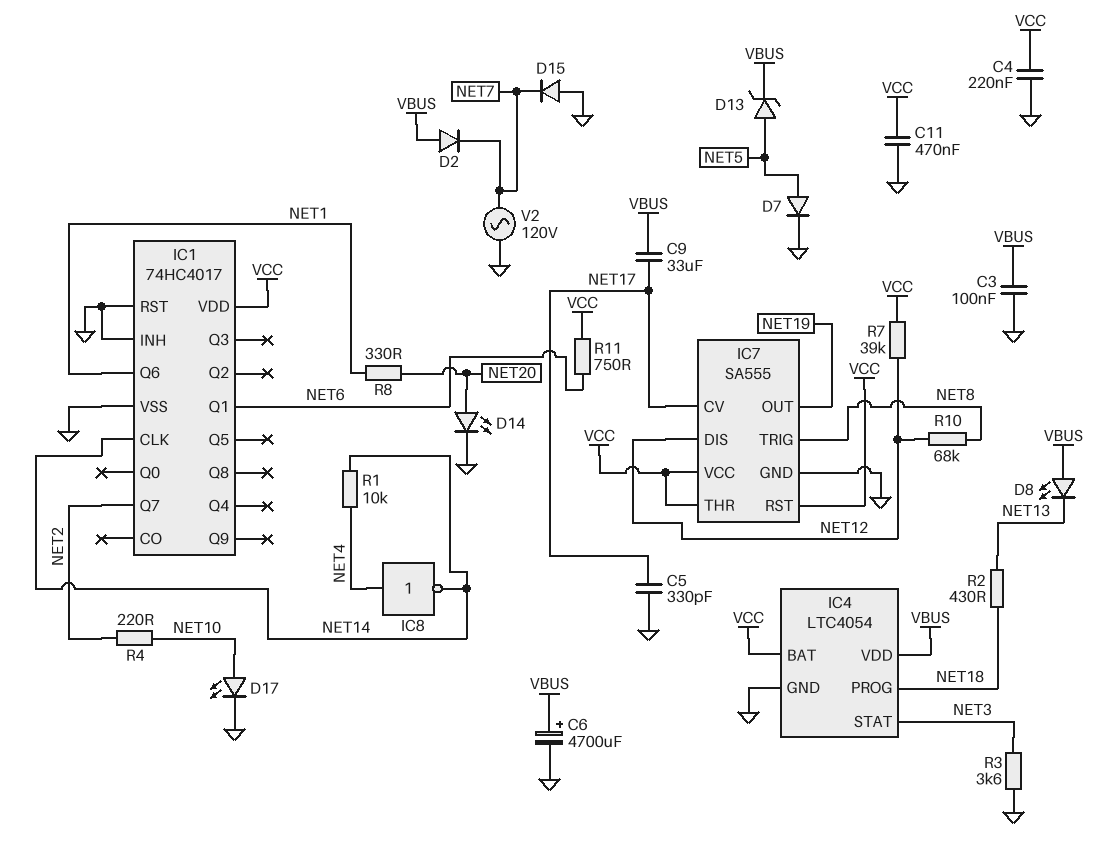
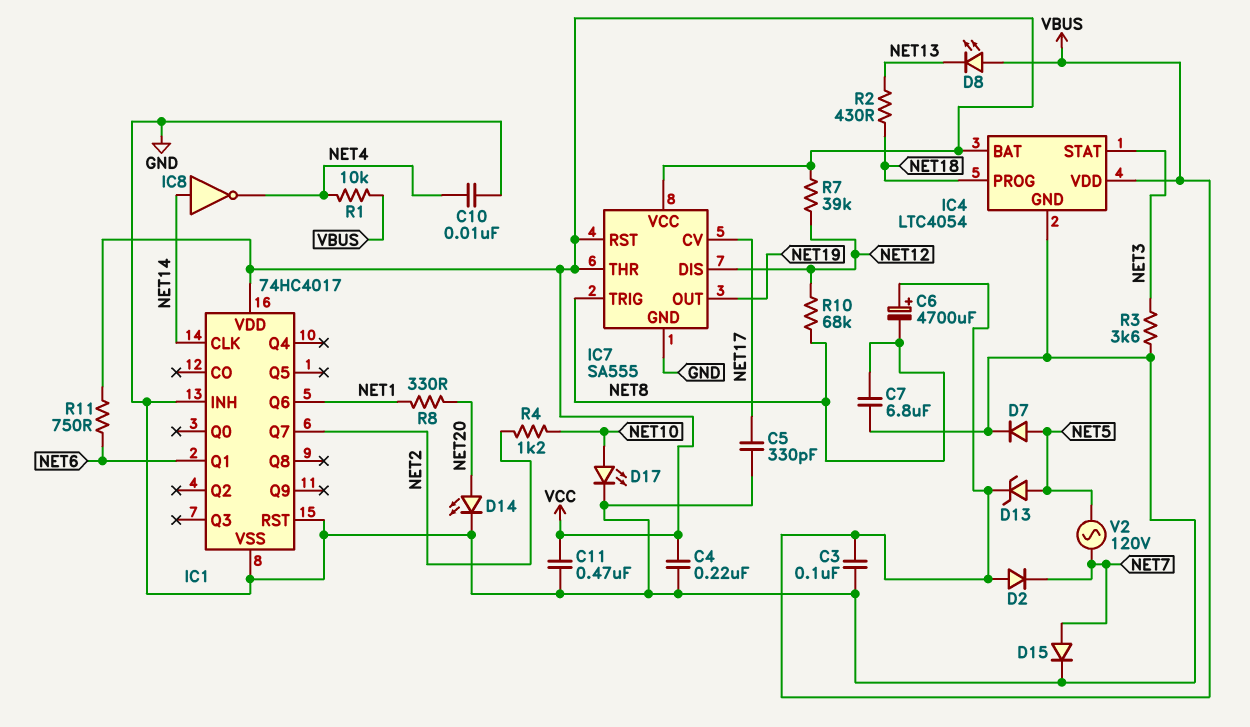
C6: 4700uF (plus VBUS, minus GND) -> 4700uF (plus VBUS, minus NET8)
C7: none -> 6.8uF (GND, NET8)
C9: 33uF (NET17, VBUS) -> none
C10: none -> 10nF (GND, NET4)
D15: diode (A GND, K NET7) -> diode (A NET7, K GND)
IC8: NOT (in NET4, out NET14) -> NOT (in NET14, out NET4)
R1: 10k (NET4, NET14) -> 10k (NET4, VBUS)
R4: 220 (NET2, NET10) -> 1.2k (NET2, NET10)
V2: AC 120V (GND, NET7) -> AC 120V (NET5, NET7)

